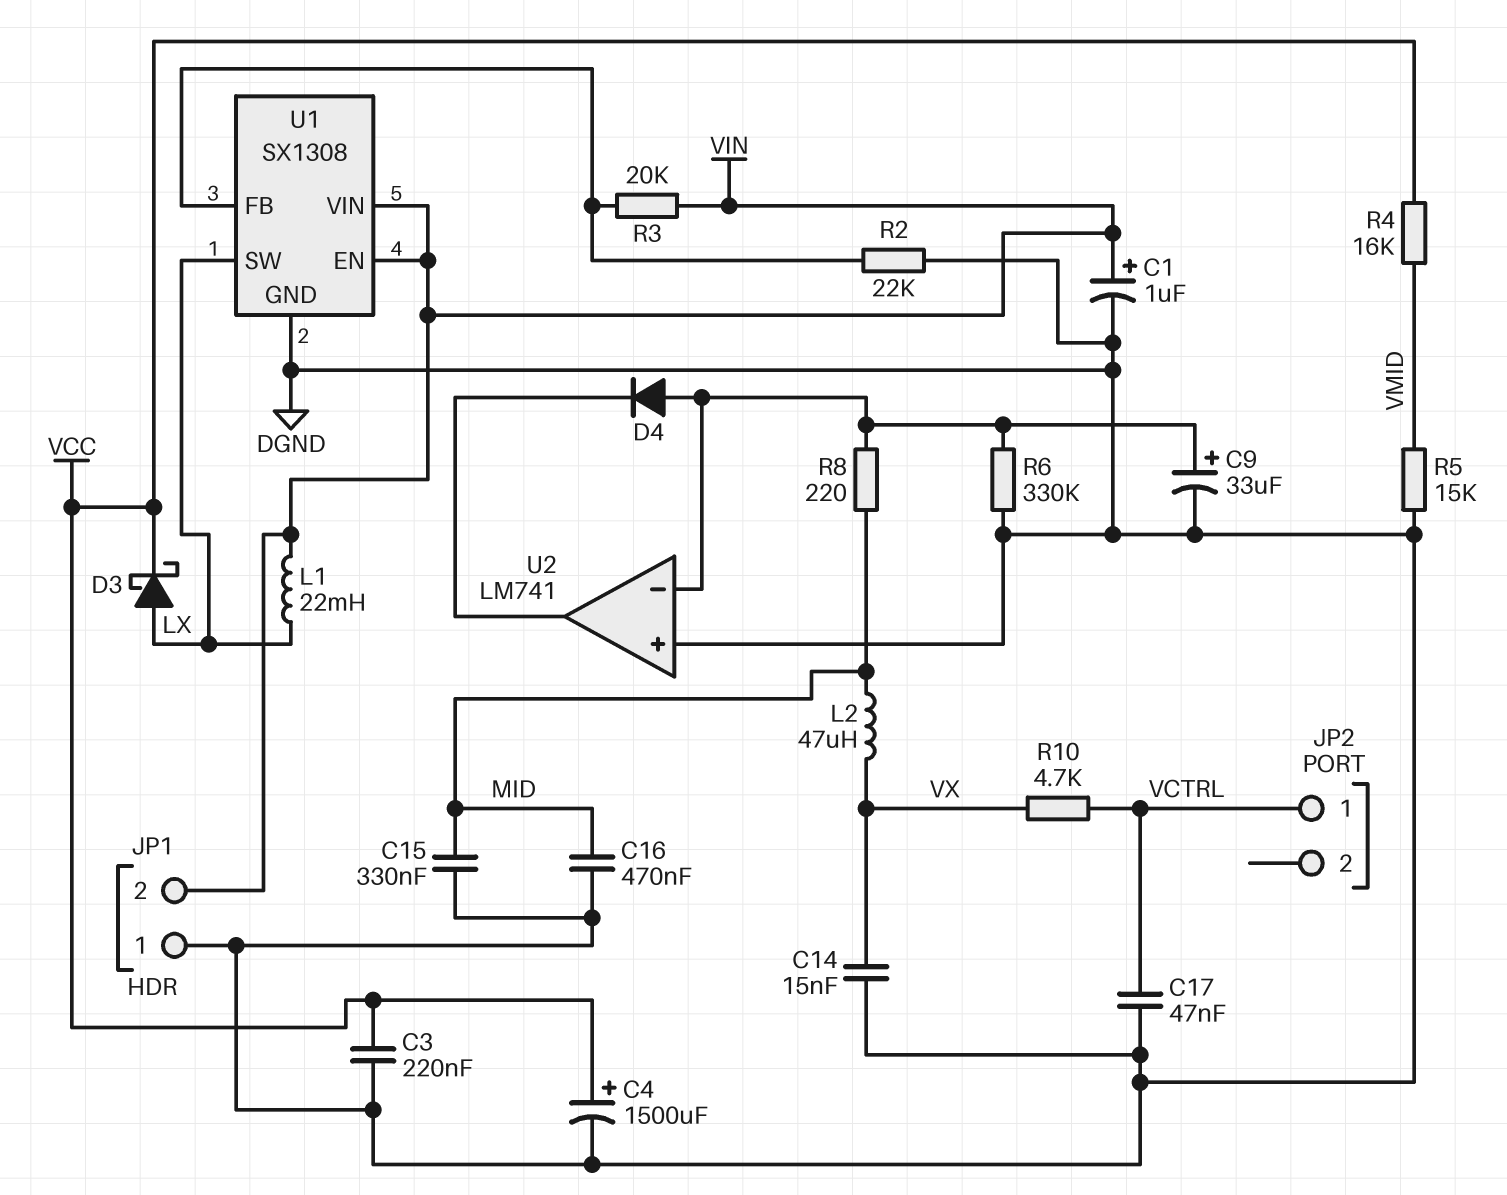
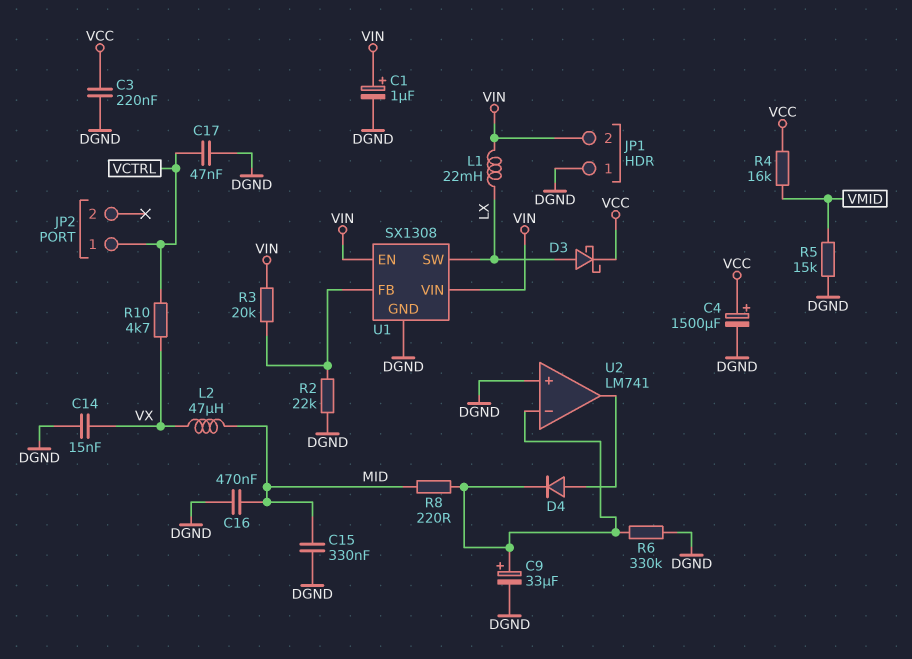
D4: diode (A U2/in-, K U2/out) -> diode (A U2/out, K U2/in-)

